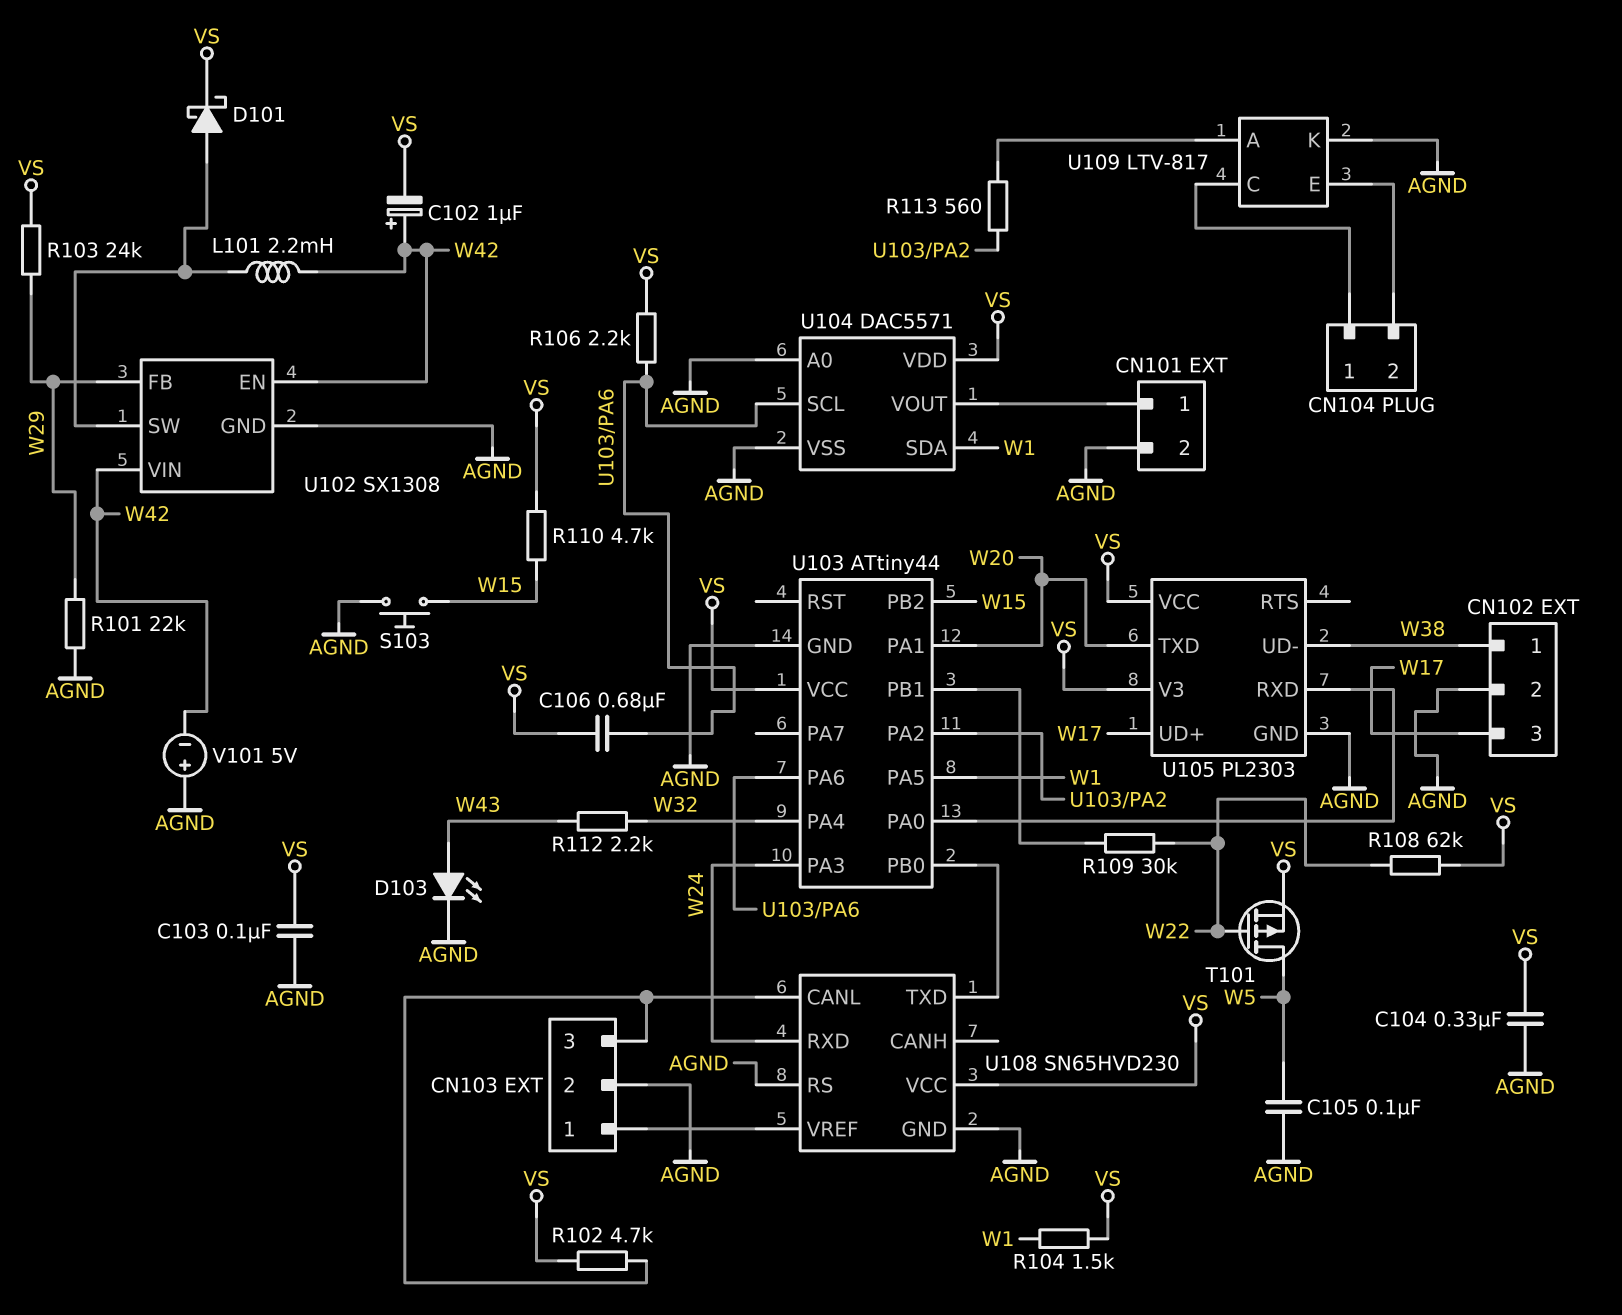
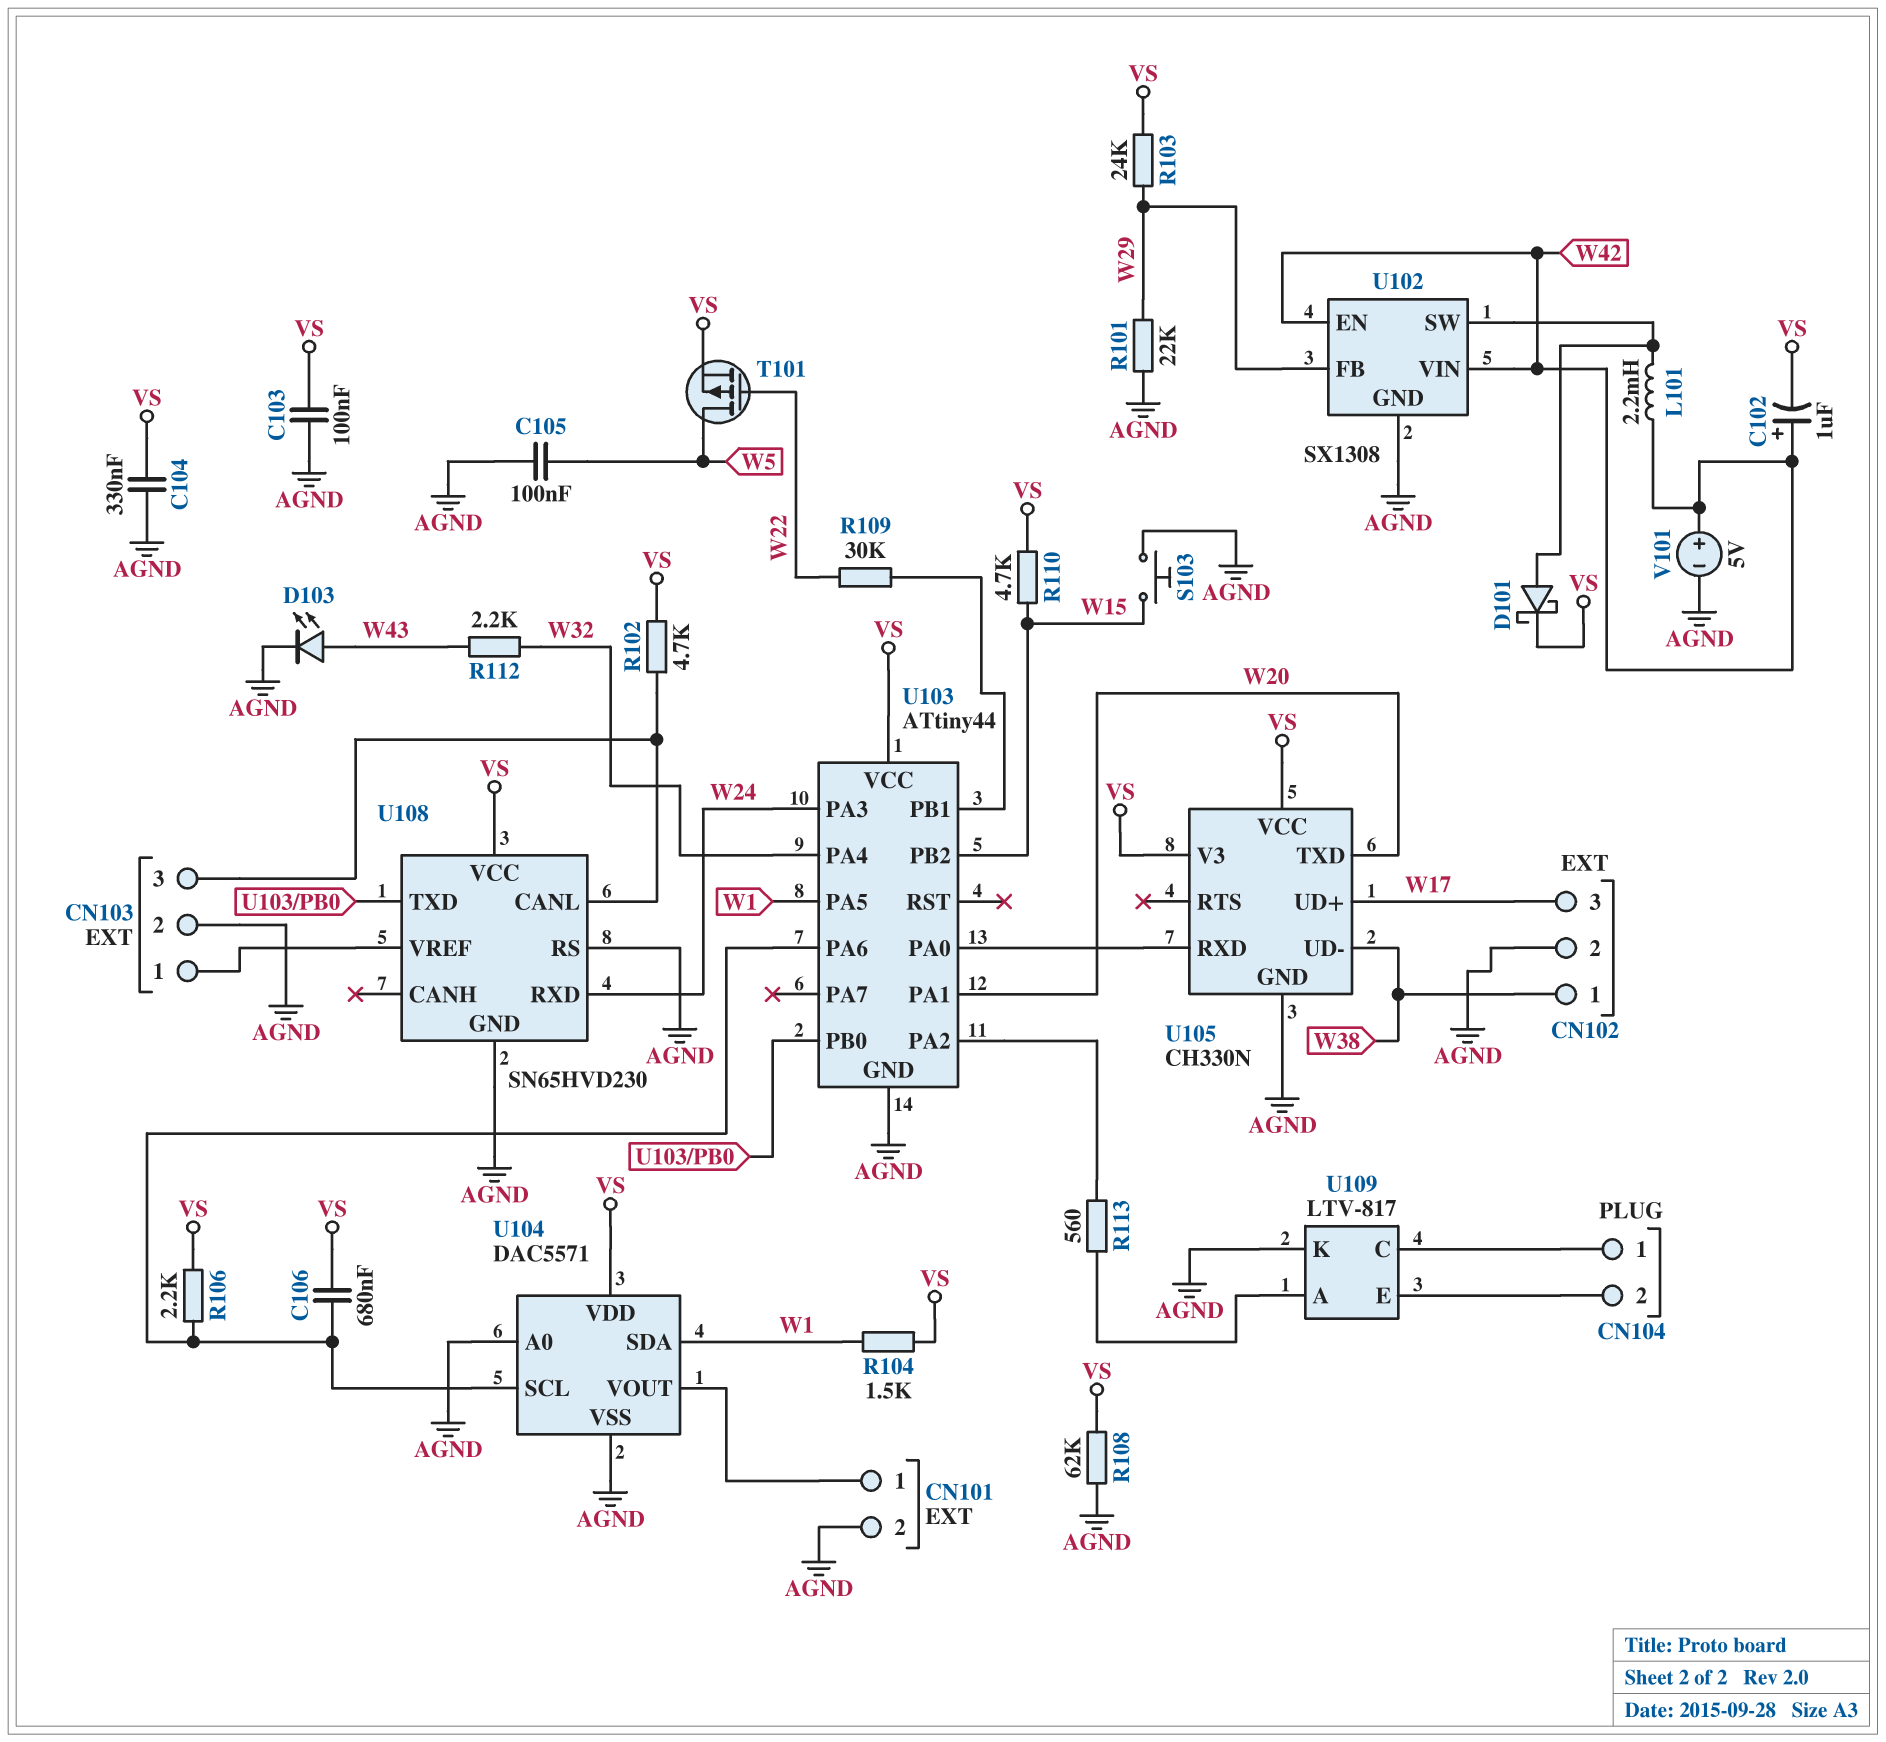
R108: 62k (VS, W22) -> 62k (AGND, VS)
U105: PL2303 -> CH330N
V101: 5V (plus AGND, minus W42) -> 5V (plus W42, minus AGND)

